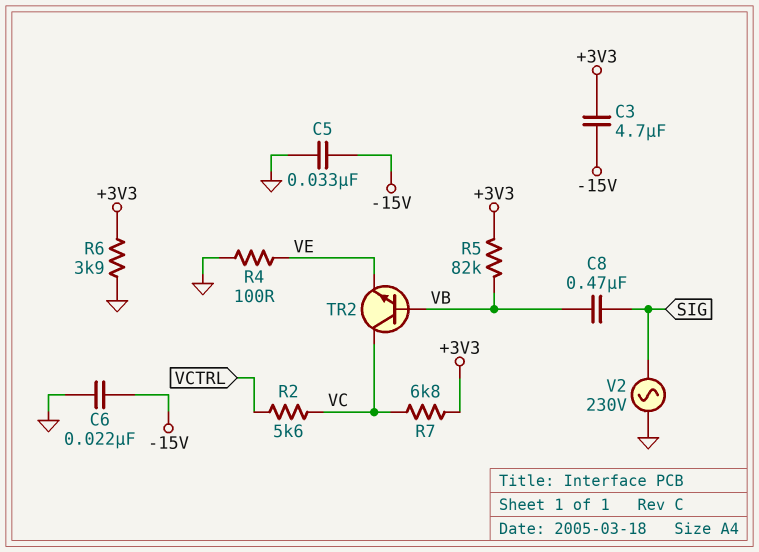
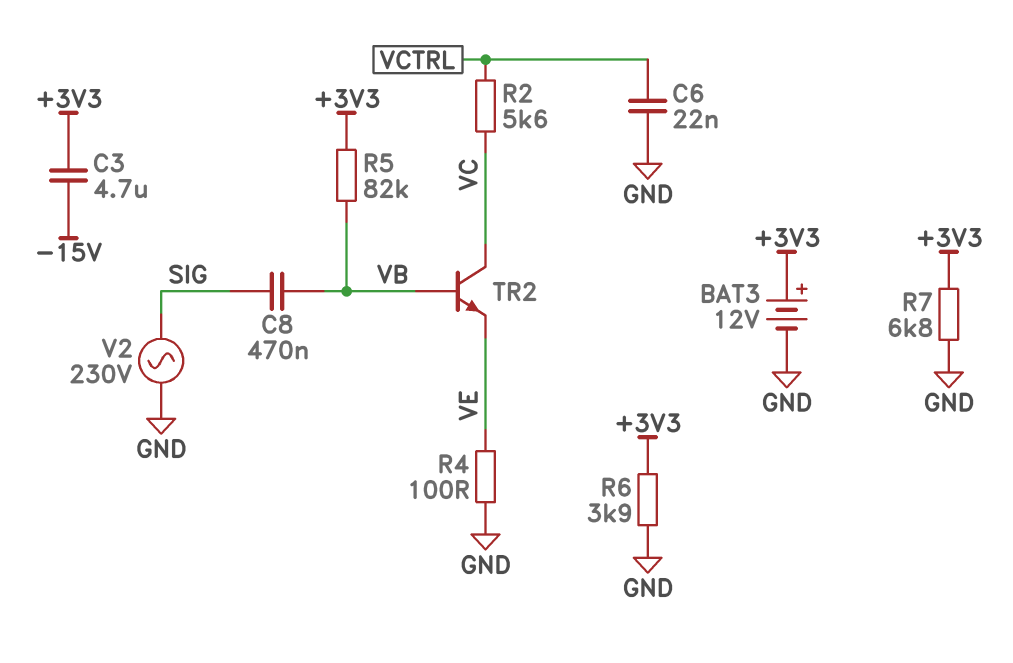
BAT3: none -> 12V (plus +3V3, minus GND)
C5: 33nF (-15V, GND) -> none
C6: 22nF (-15V, GND) -> 22nF (GND, VCTRL)
R7: 6.8k (+3V3, VC) -> 6.8k (+3V3, GND)

